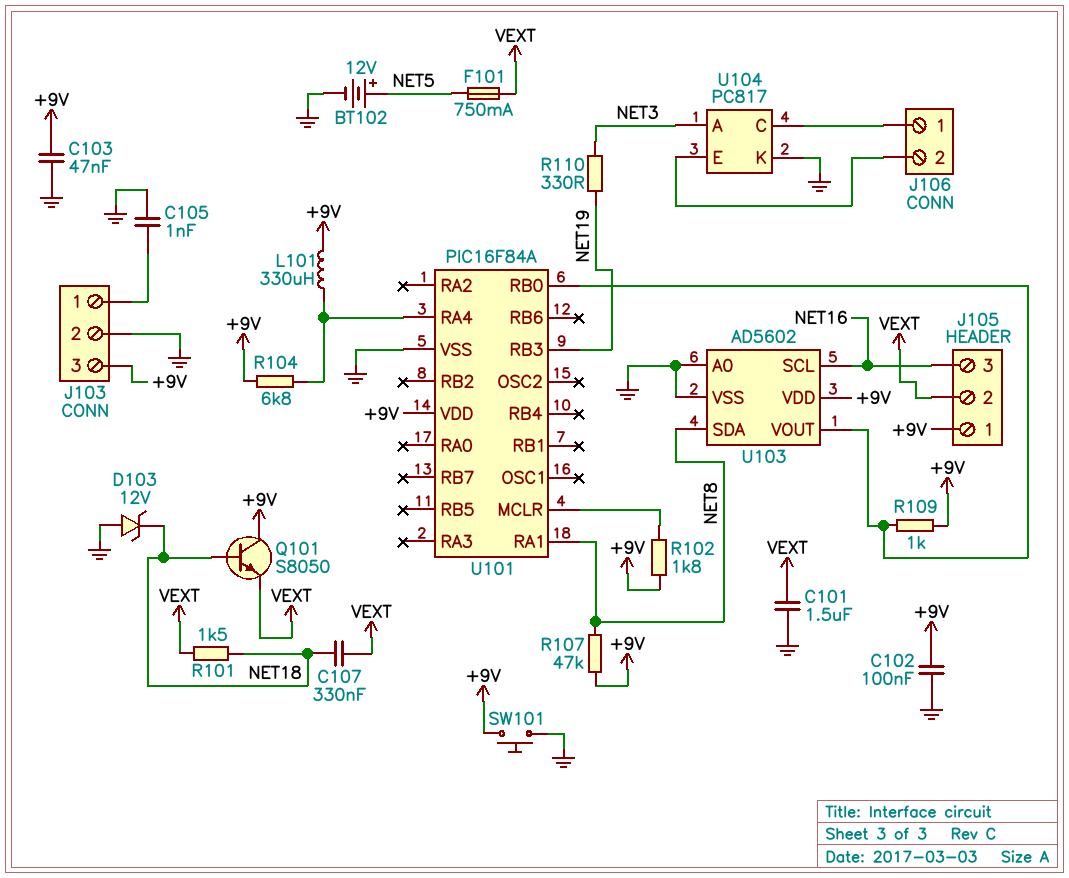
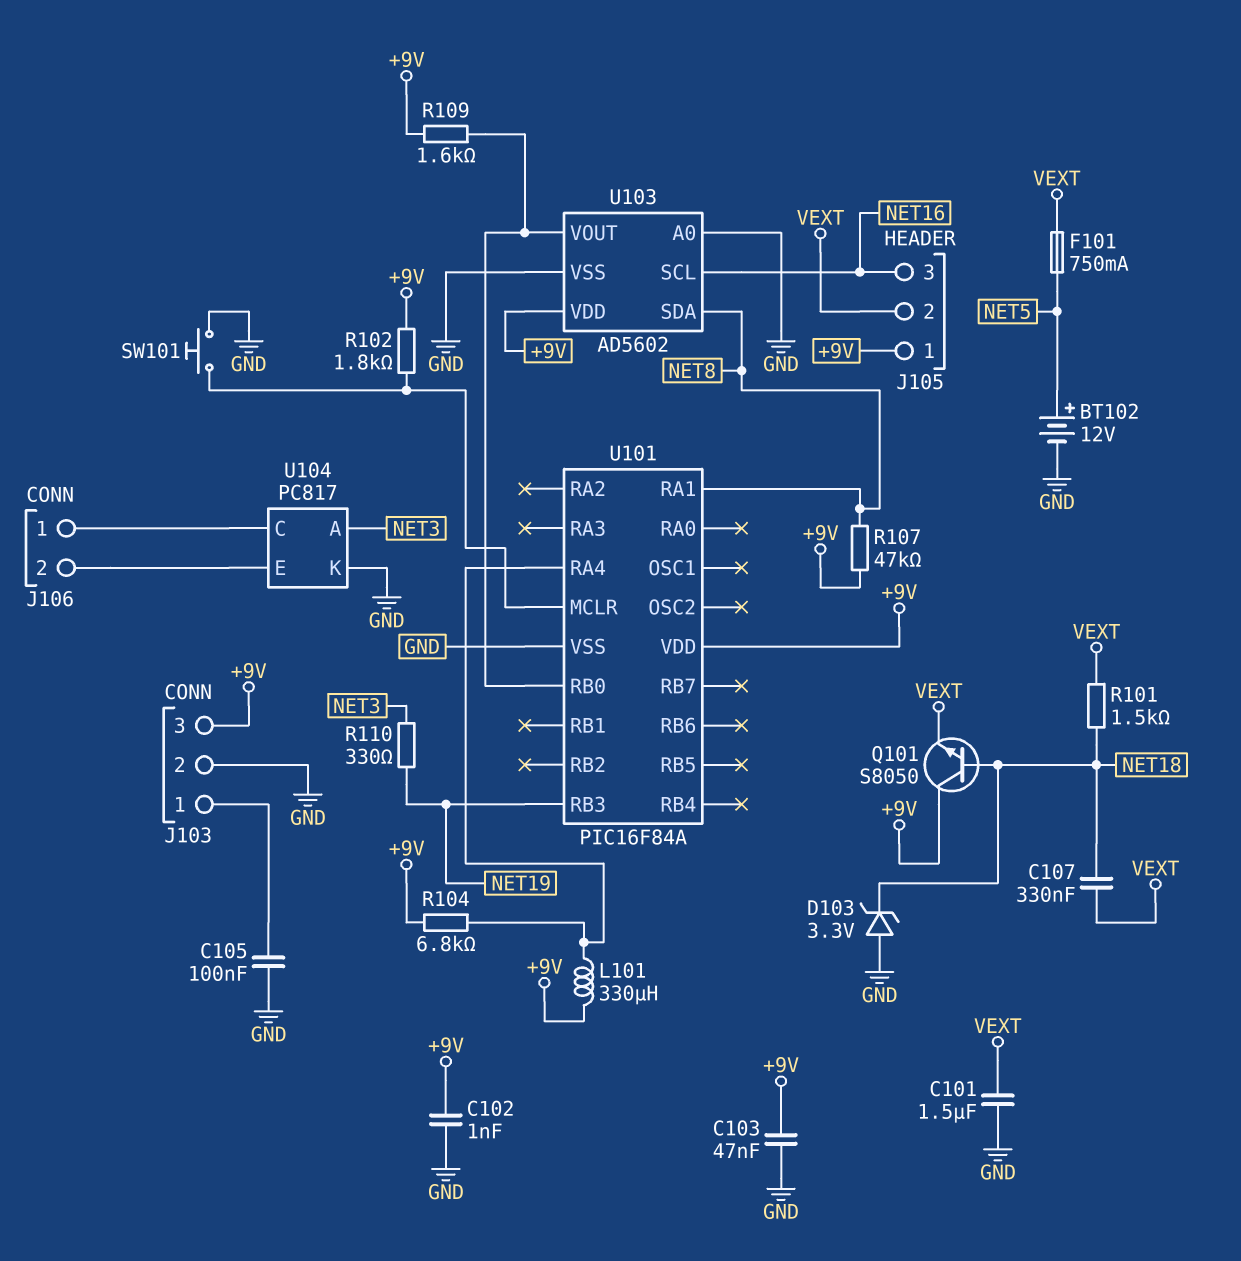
C102: 100nF (+9V, GND) -> 1nF (+9V, GND)
C105: 1nF (GND, J103/1) -> 100nF (GND, J103/1)
D103: zener 12V (A GND, K NET18) -> zener 3.3V (A GND, K NET18)
R109: 1k (+9V, U101/RB0) -> 1.6k (+9V, U101/RB0)
SW101: button (+9V, GND) -> button (GND, U101/MCLR)

